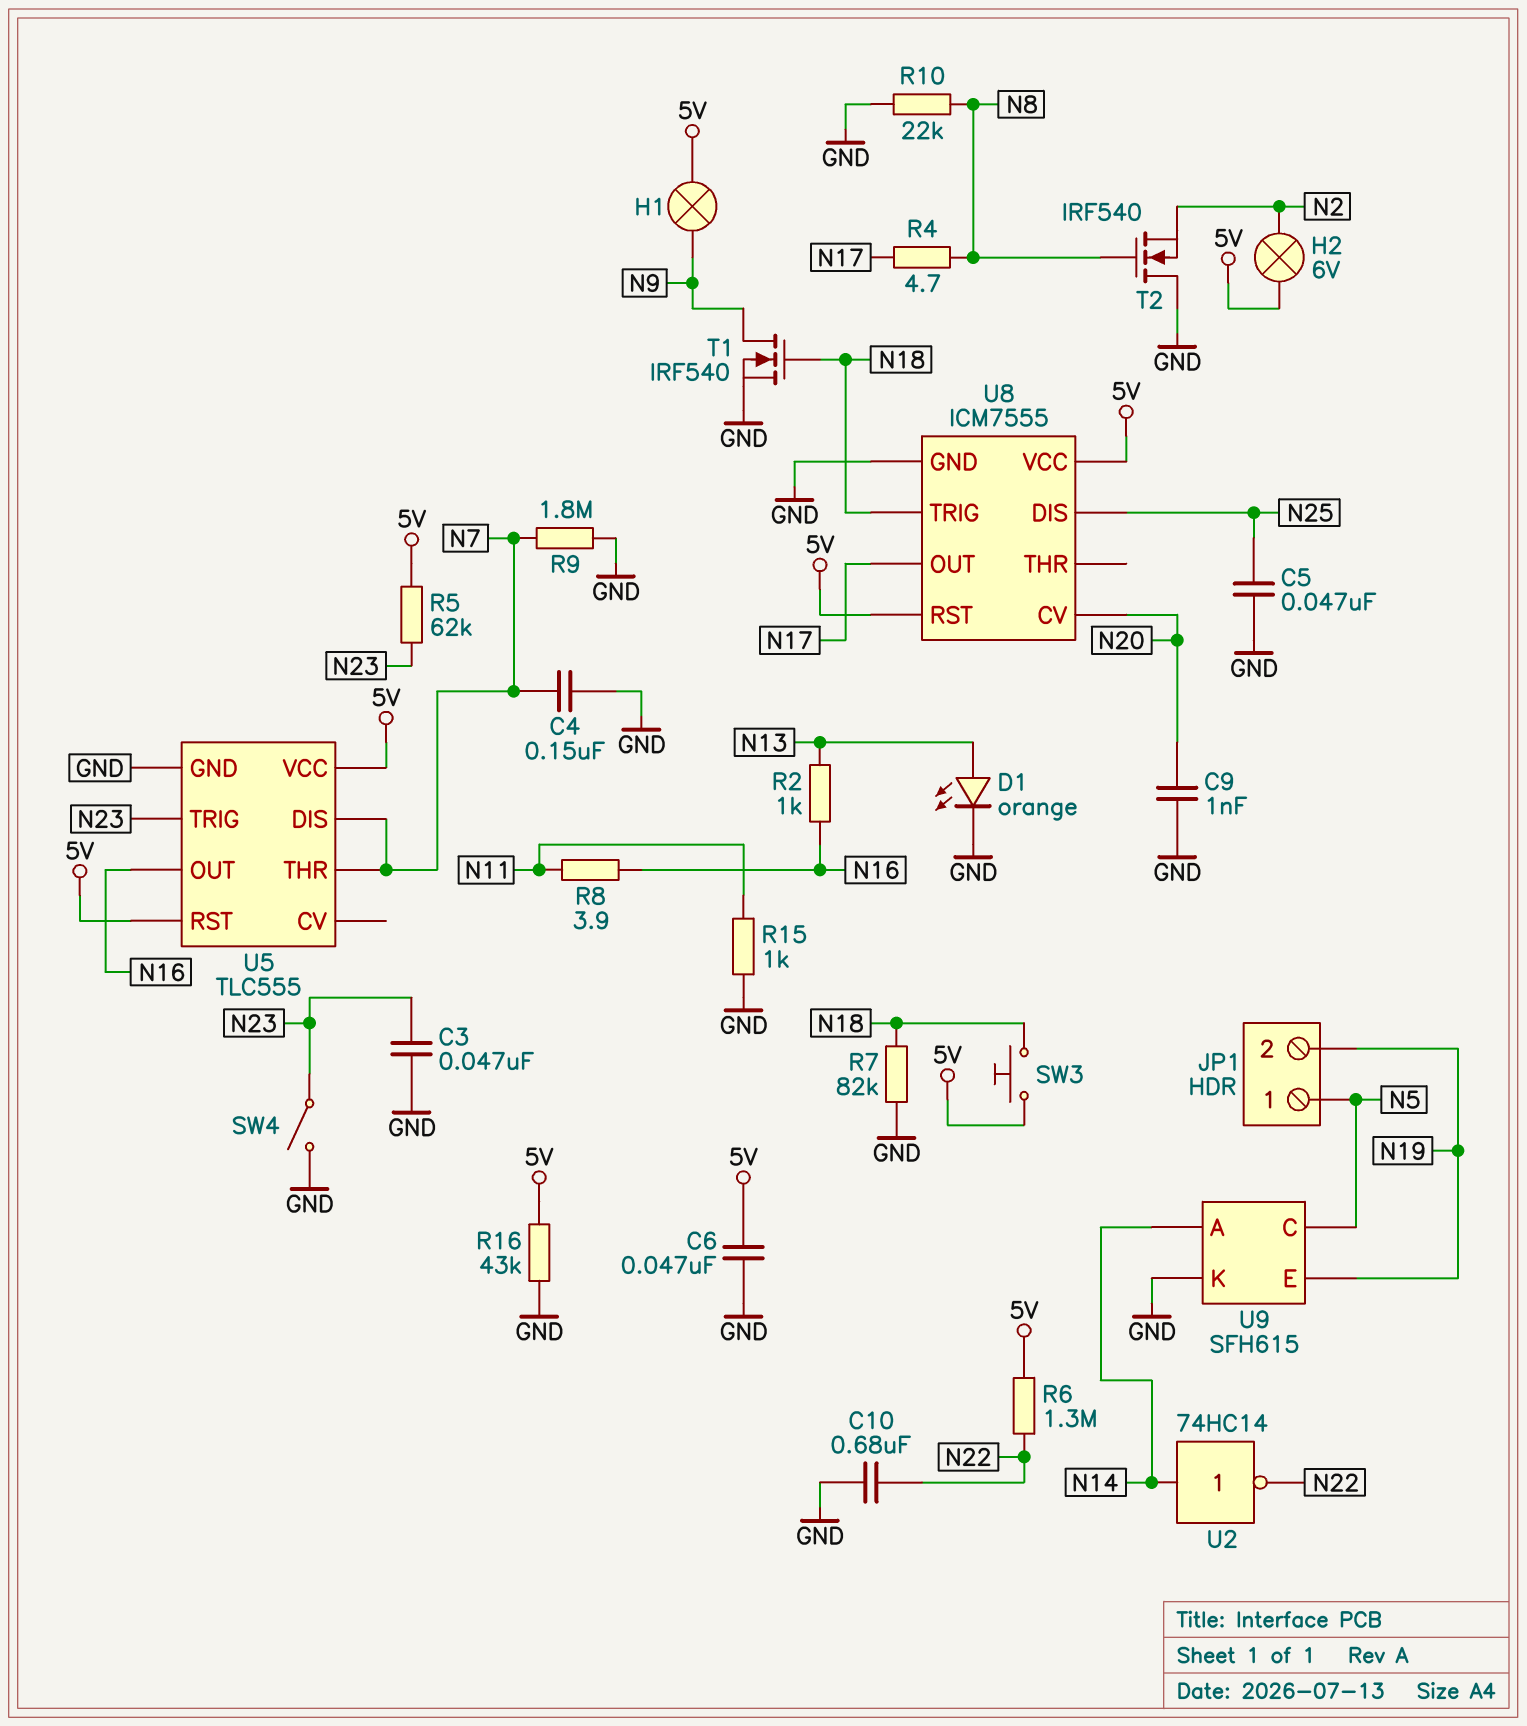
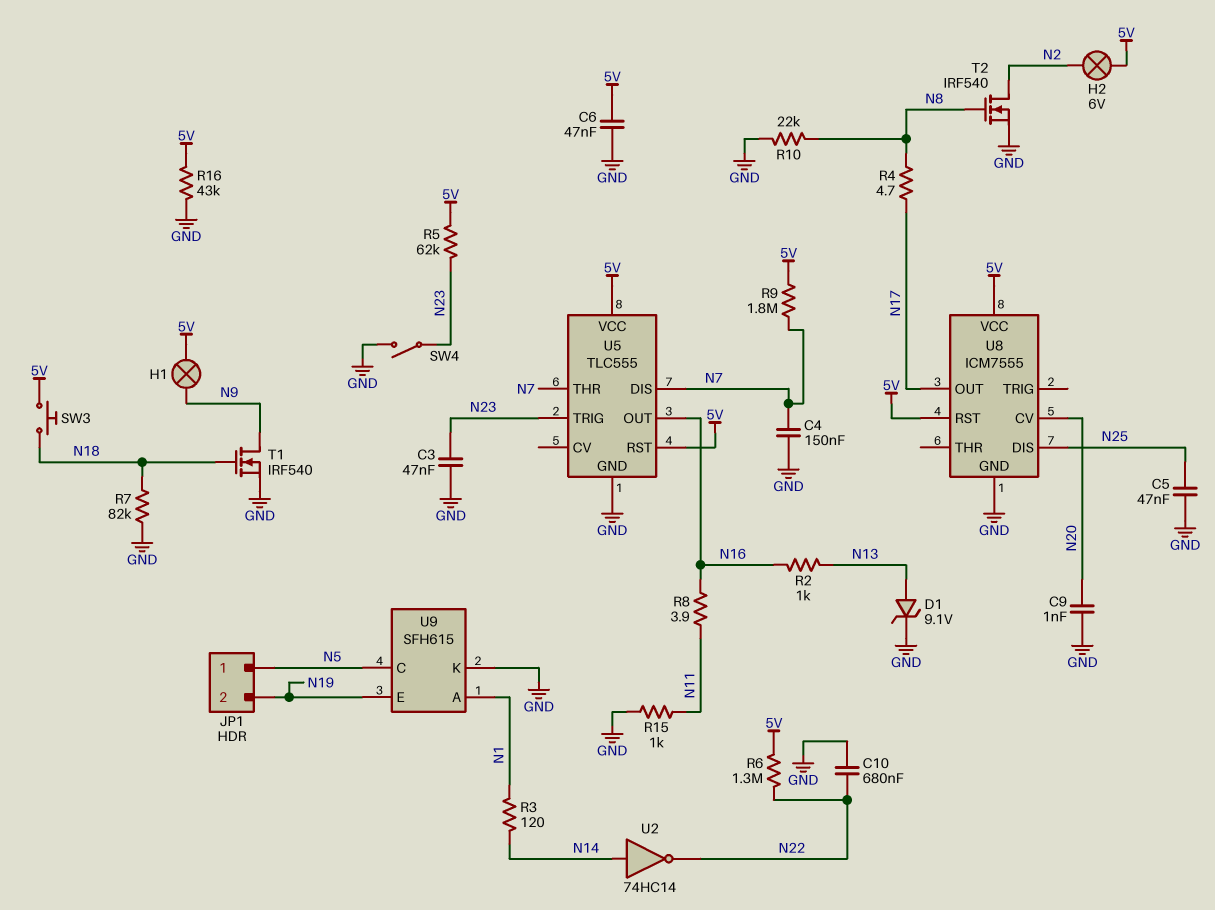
D1: LED orange (A N13, K GND) -> zener 9.1V (A N13, K GND)
R3: none -> 120 (N1, N14)
R9: 1.8M (GND, N7) -> 1.8M (5V, N7)
T2: NMOS IRF540 (G N8, D GND, S N2) -> NMOS IRF540 (G N8, D N2, S GND)
U8 pin TRIG: N18 -> none
U9 pin A: N14 -> N1

